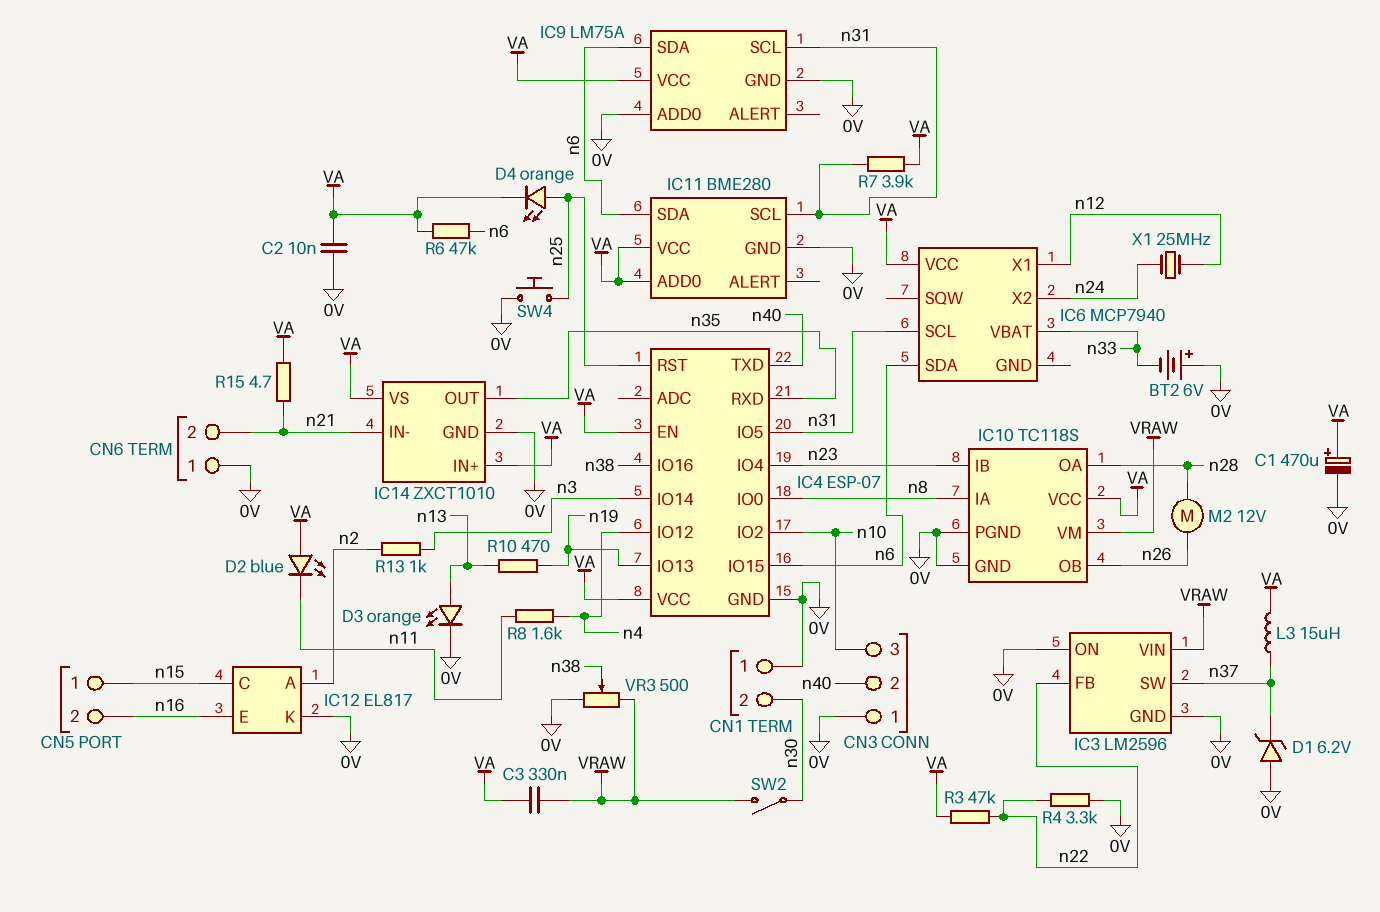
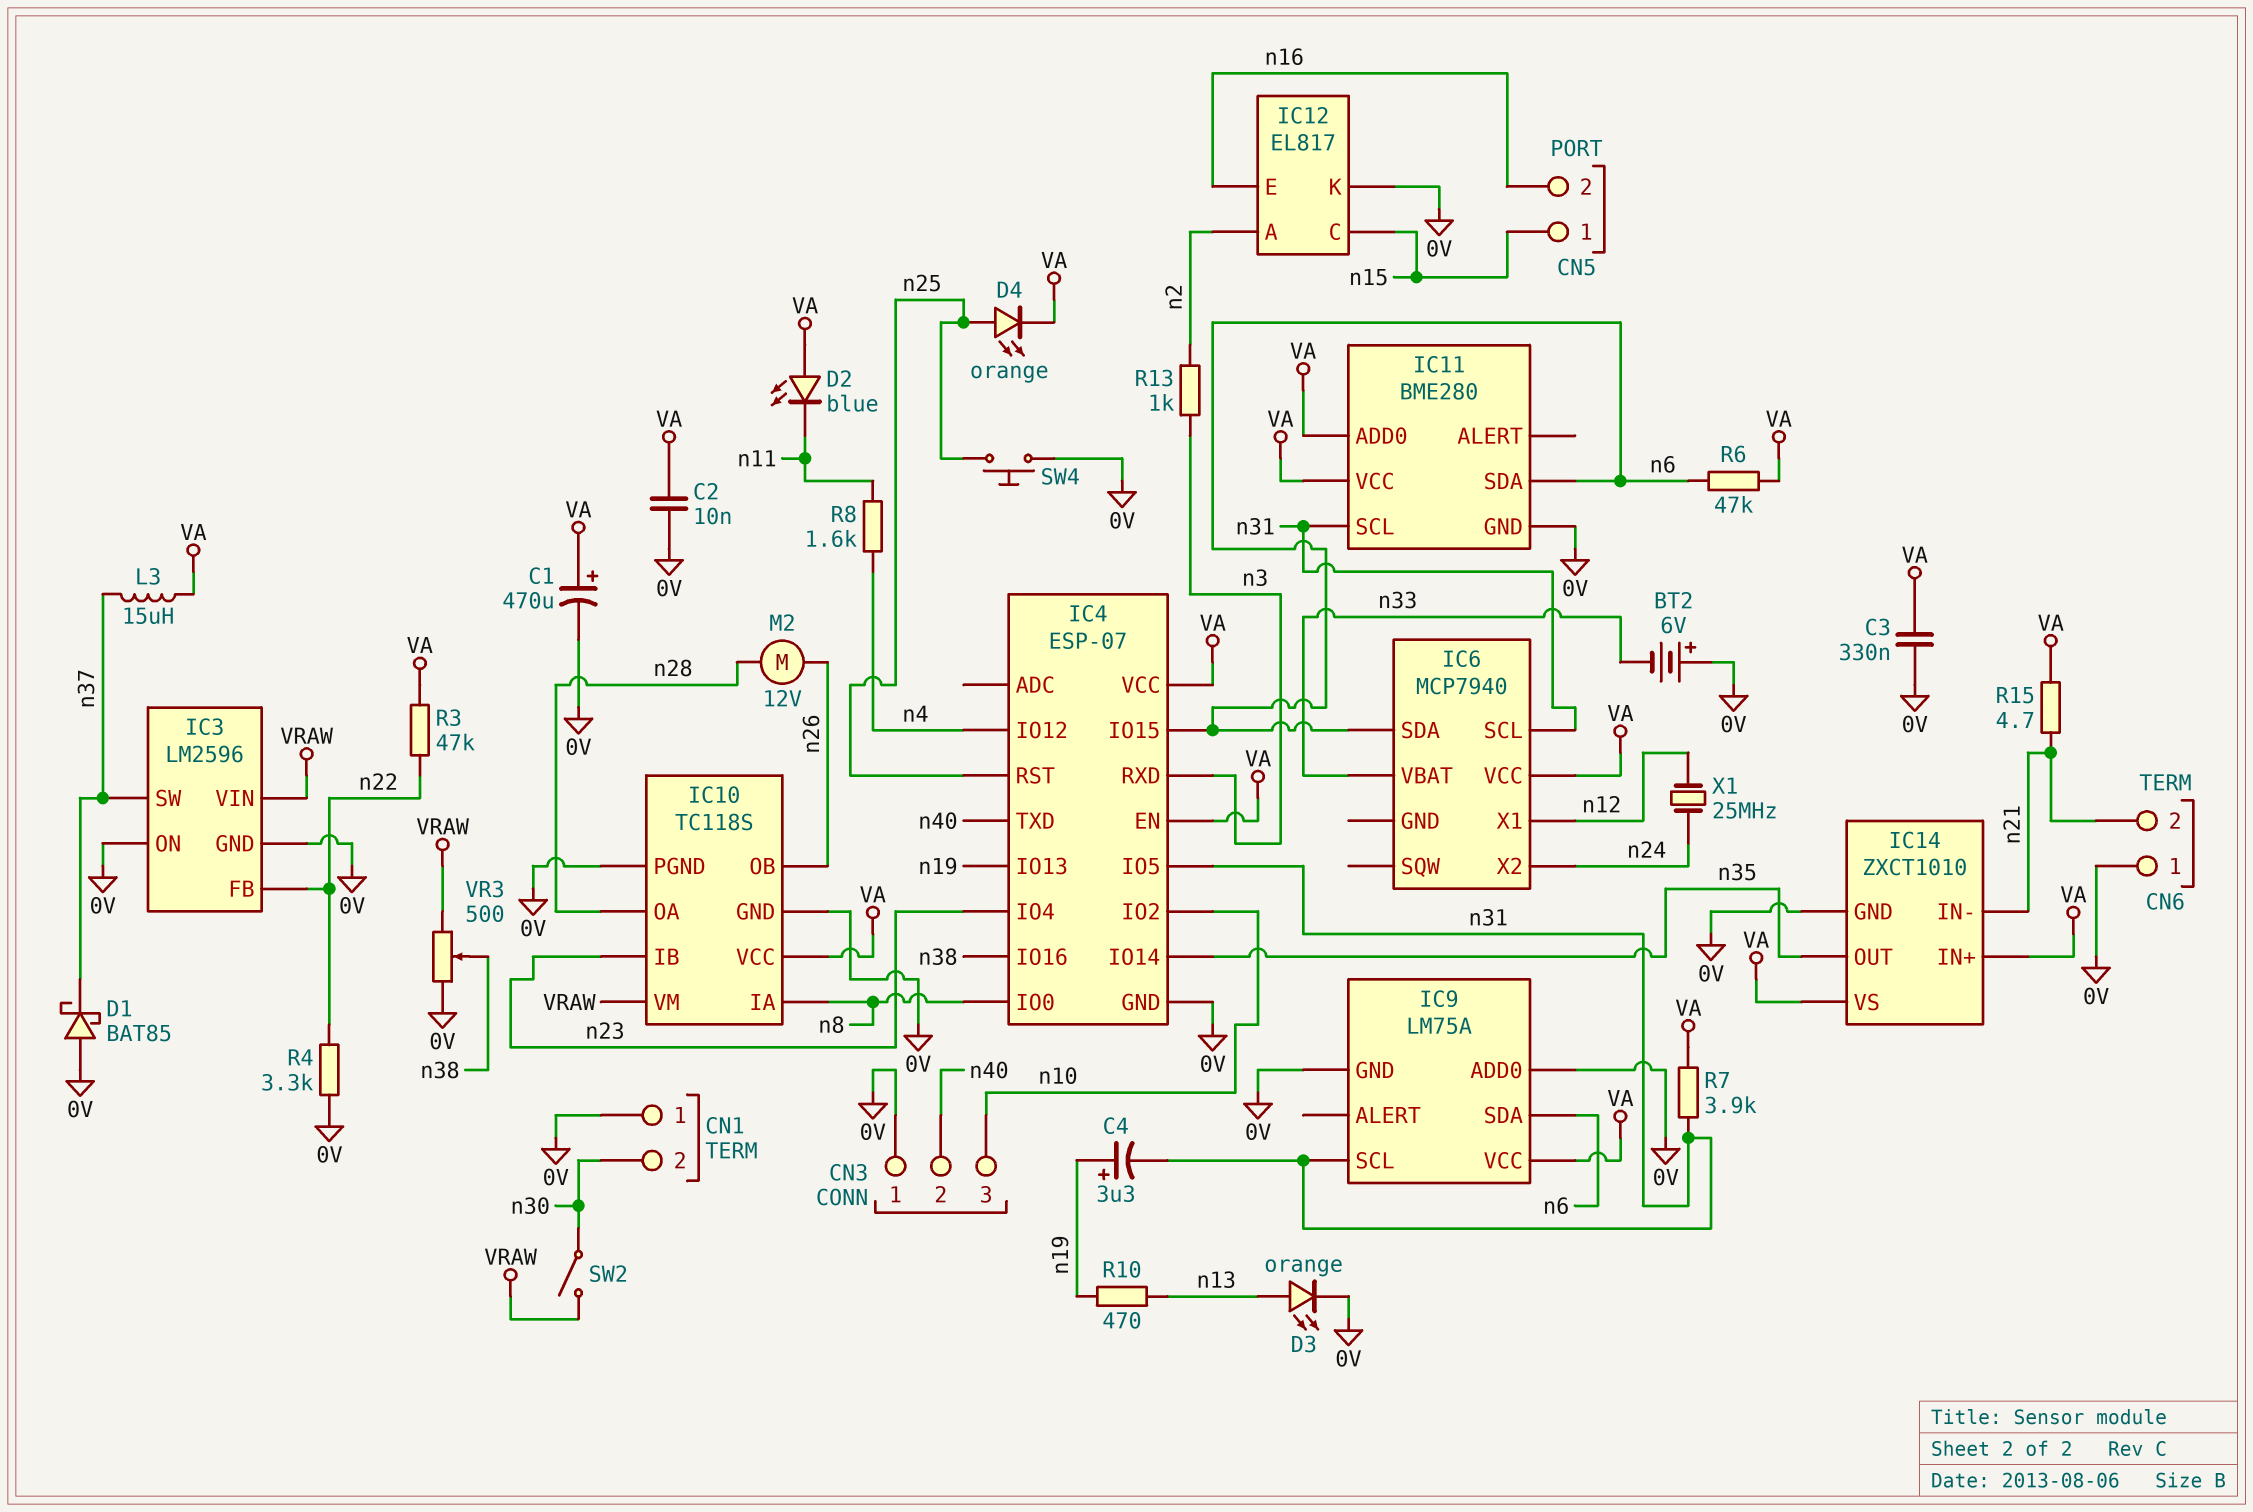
C3: 330nF (VA, VRAW) -> 330nF (0V, VA)
C4: none -> 3.3uF (plus n19, minus n31)
D1: zener 6.2V (A 0V, K n37) -> schottky BAT85 (A 0V, K n37)
IC4 pin IO14: n3 -> n35
IC4 pin RXD: n35 -> n3

